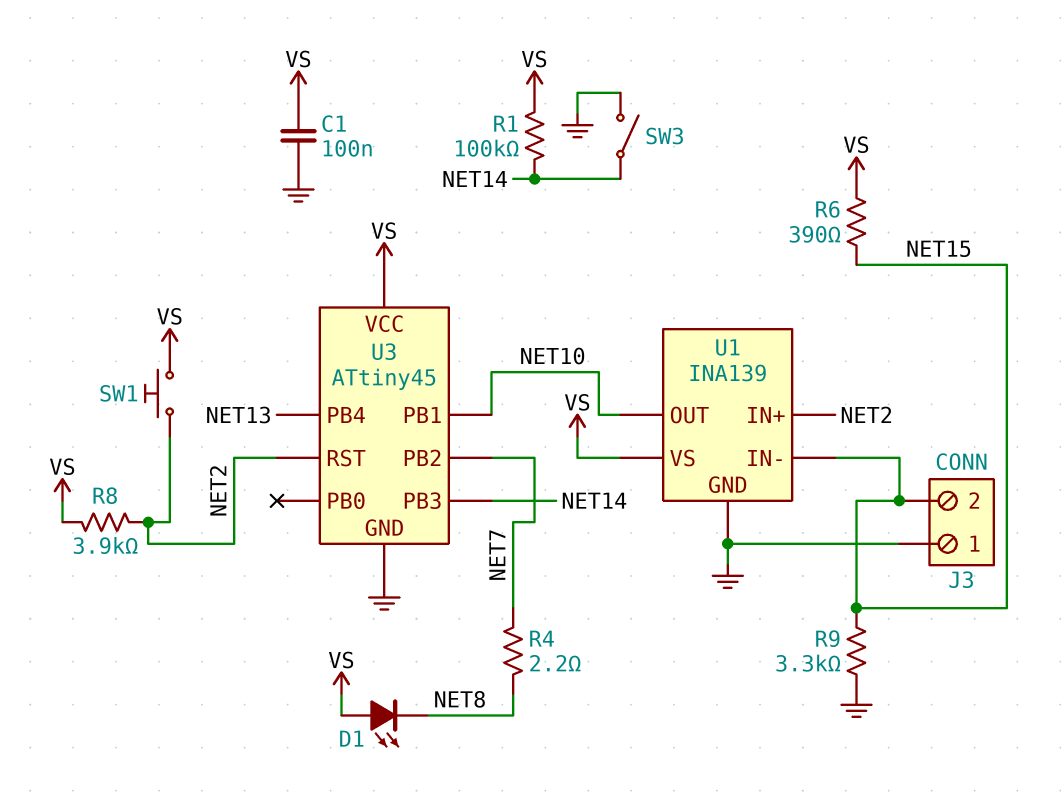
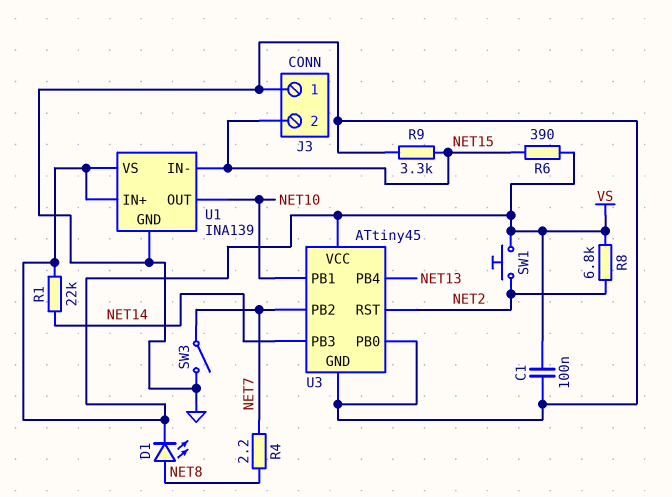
D1: LED (A VS, K NET8) -> LED (A NET8, K VS)
R1: 100k (NET14, VS) -> 22k (NET14, VS)
R8: 3.9k (NET2, VS) -> 6.8k (NET2, VS)
SW3: switch (GND, NET14) -> switch (GND, NET7)
U1 pin IN+: NET2 -> VS
U3 pin PB0: none -> GND

